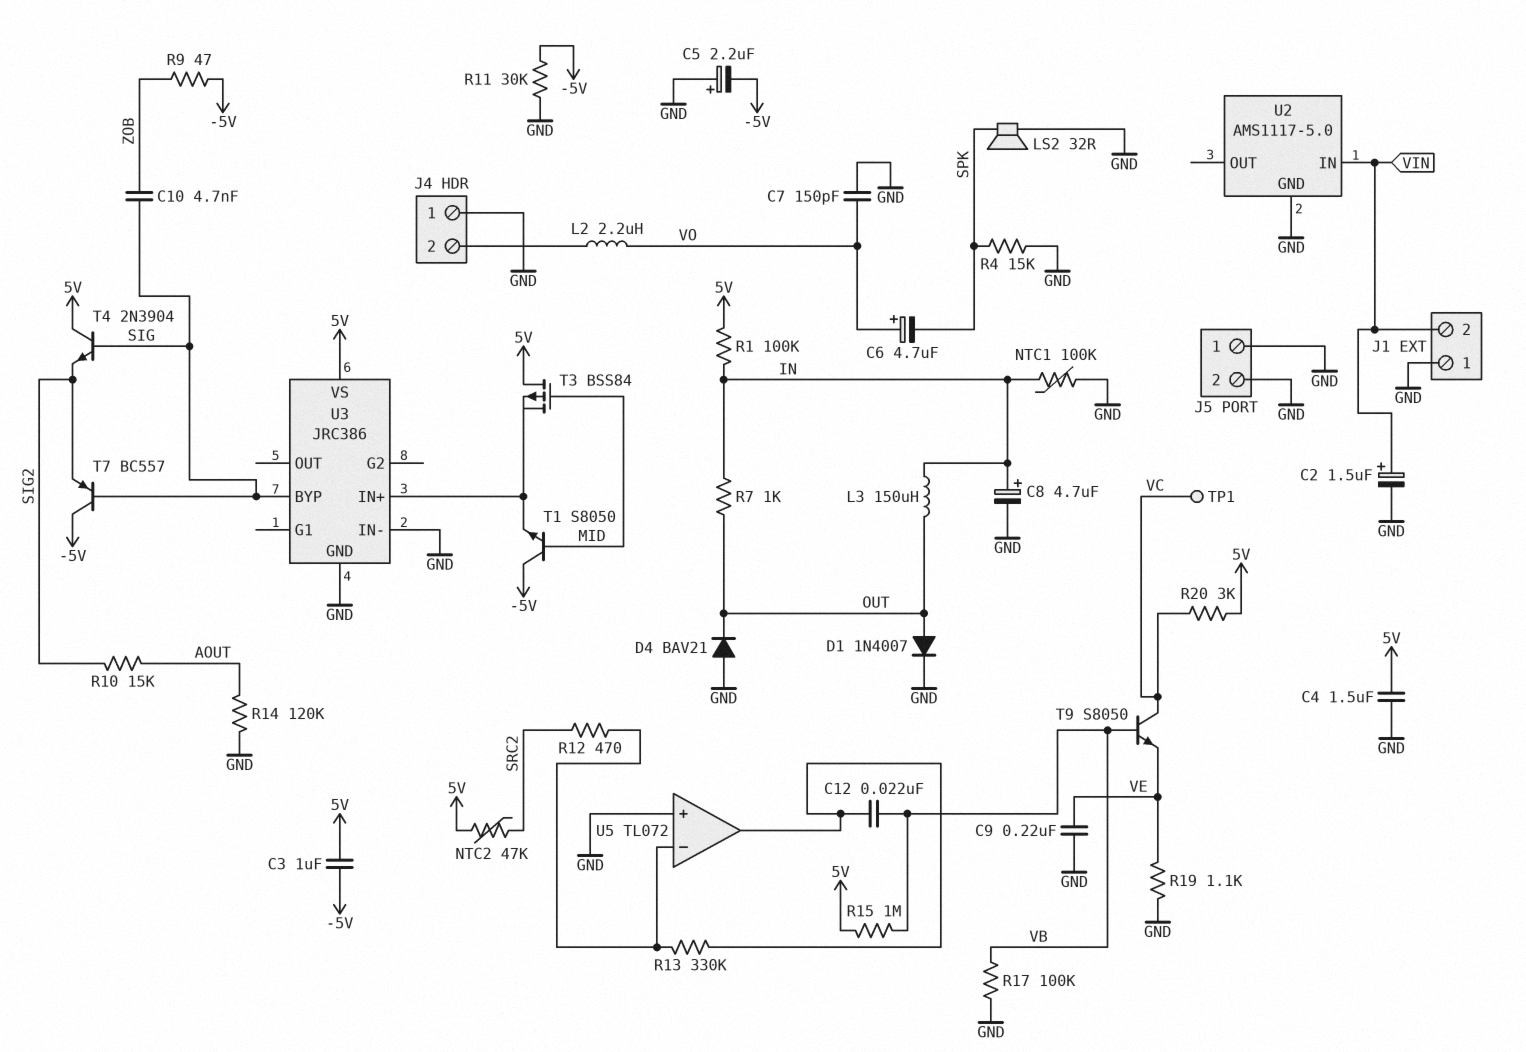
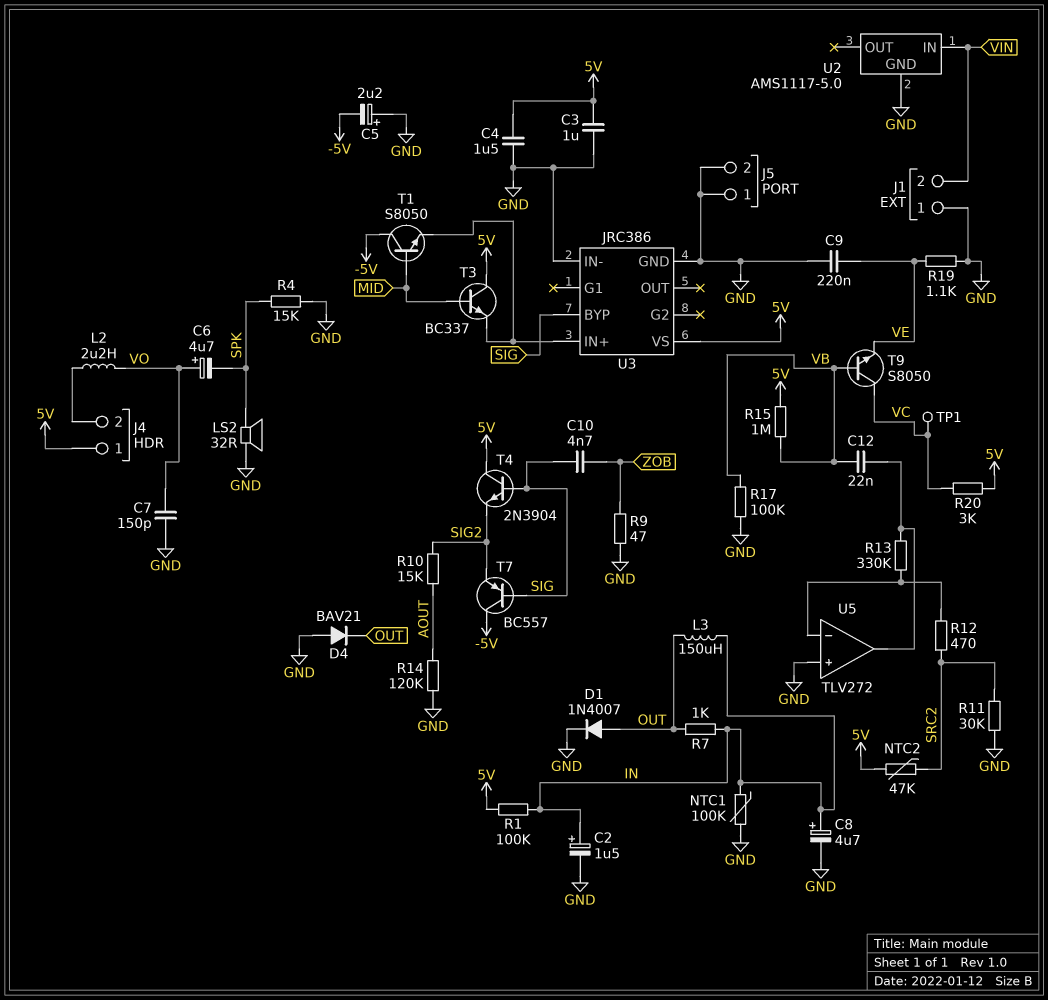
C2: 1.5uF (plus VIN, minus GND) -> 1.5uF (plus IN, minus GND)
C3: 1uF (-5V, 5V) -> 1uF (5V, GND)
J4 pin 1: GND -> 5V
R9: 47 (-5V, ZOB) -> 47 (GND, ZOB)
R11: 30k (-5V, GND) -> 30k (GND, SRC2)
T3: PMOS BSS84 (G MID, D 5V, S U3/IN+) -> NPN BC337 (B MID, C 5V, E U3/IN+)
U5: TL072 -> TLV272

